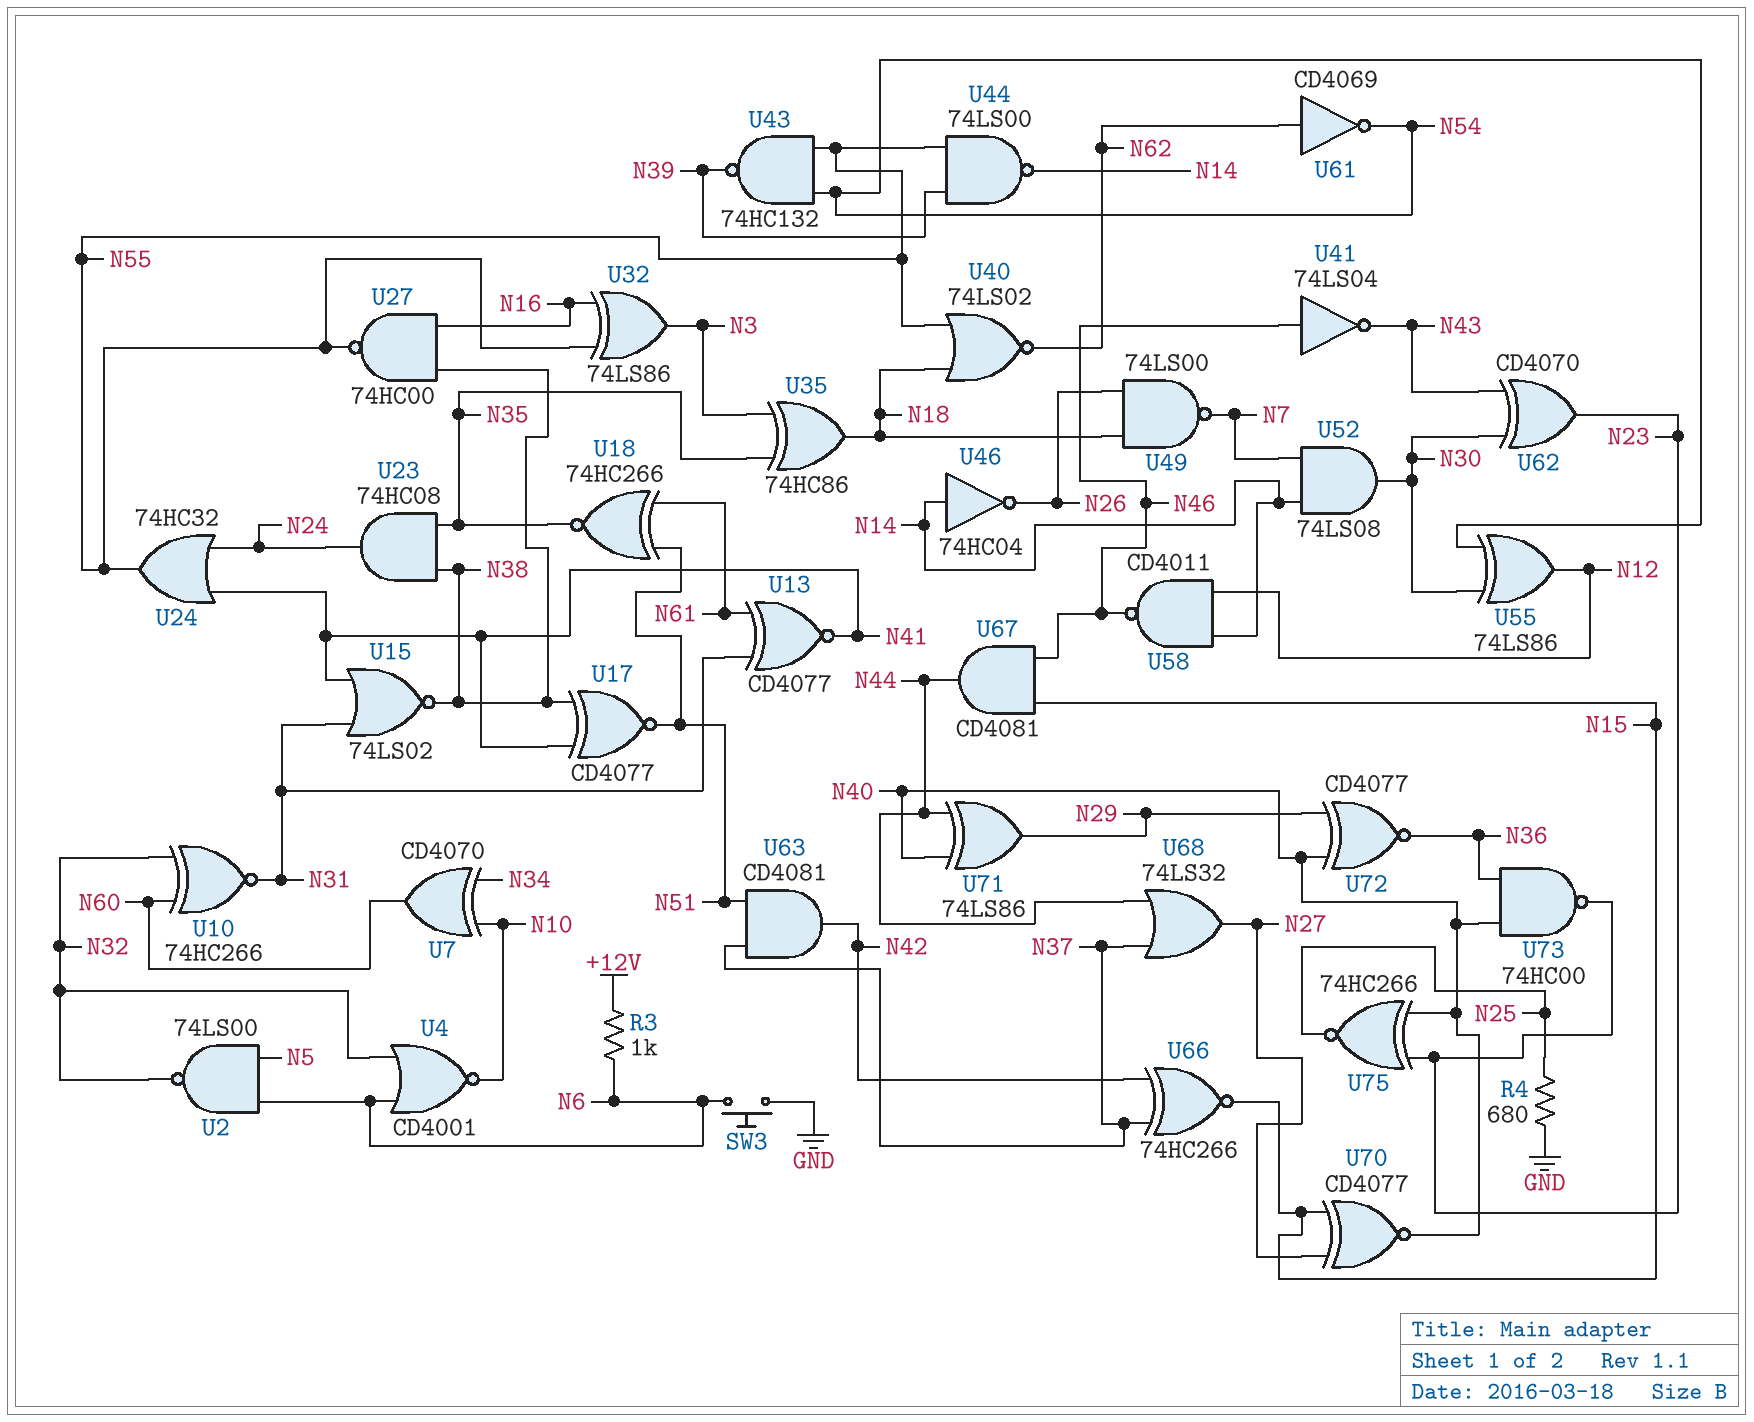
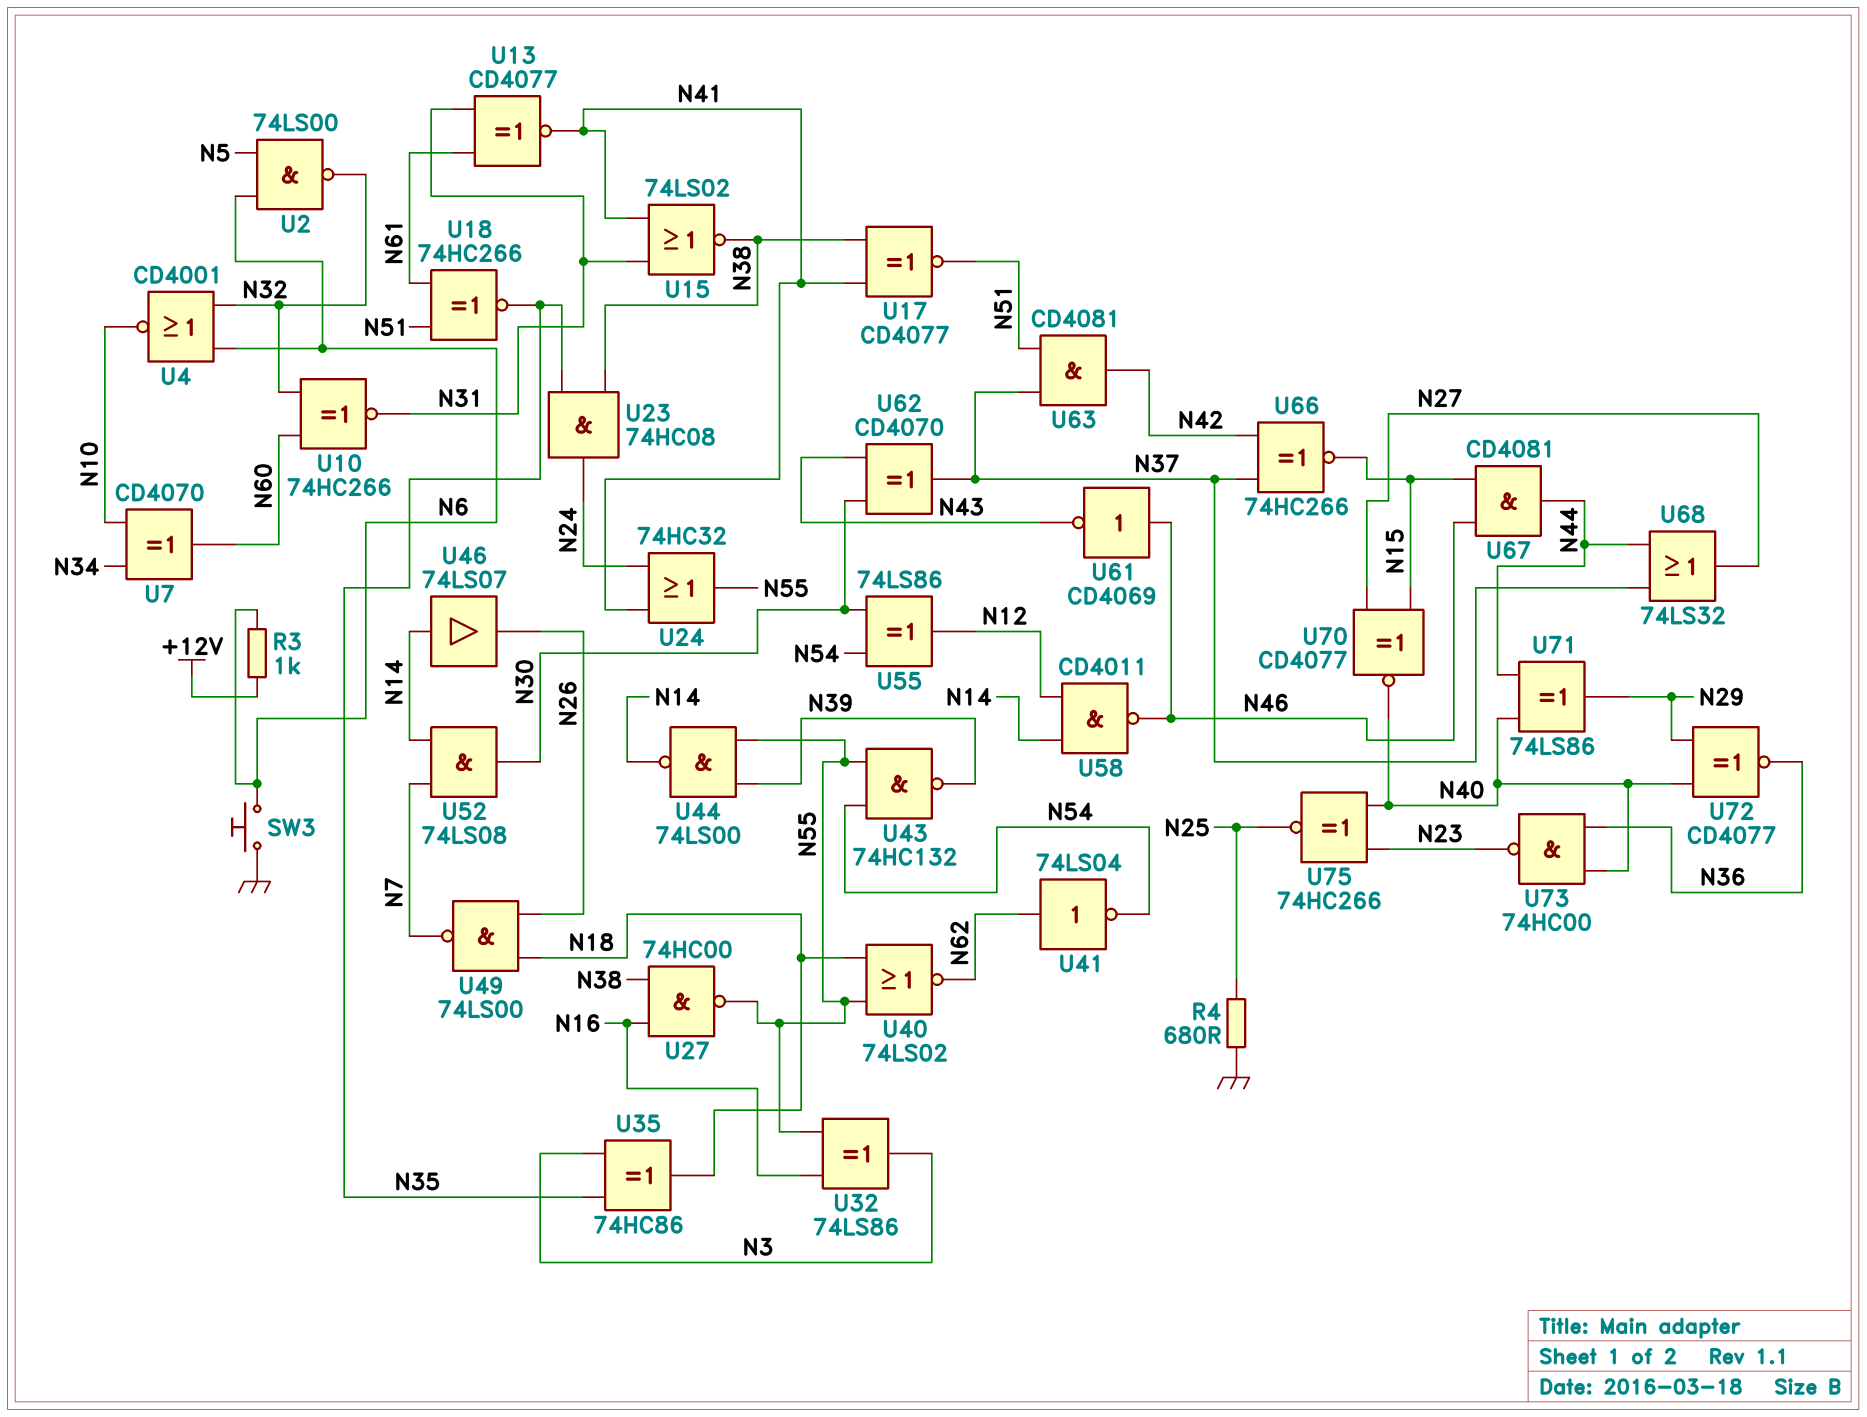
U41: NOT 74LS04 (in N46, out N43) -> NOT 74LS04 (in N62, out N54)
U46: NOT 74HC04 (in N14, out N26) -> buffer 74LS07 (in N14, out N26)
U61: NOT CD4069 (in N62, out N54) -> NOT CD4069 (in N46, out N43)
U62: XOR CD4070 (in N30, in N43, out N23) -> XOR CD4070 (in N30, in N43, out N37)

